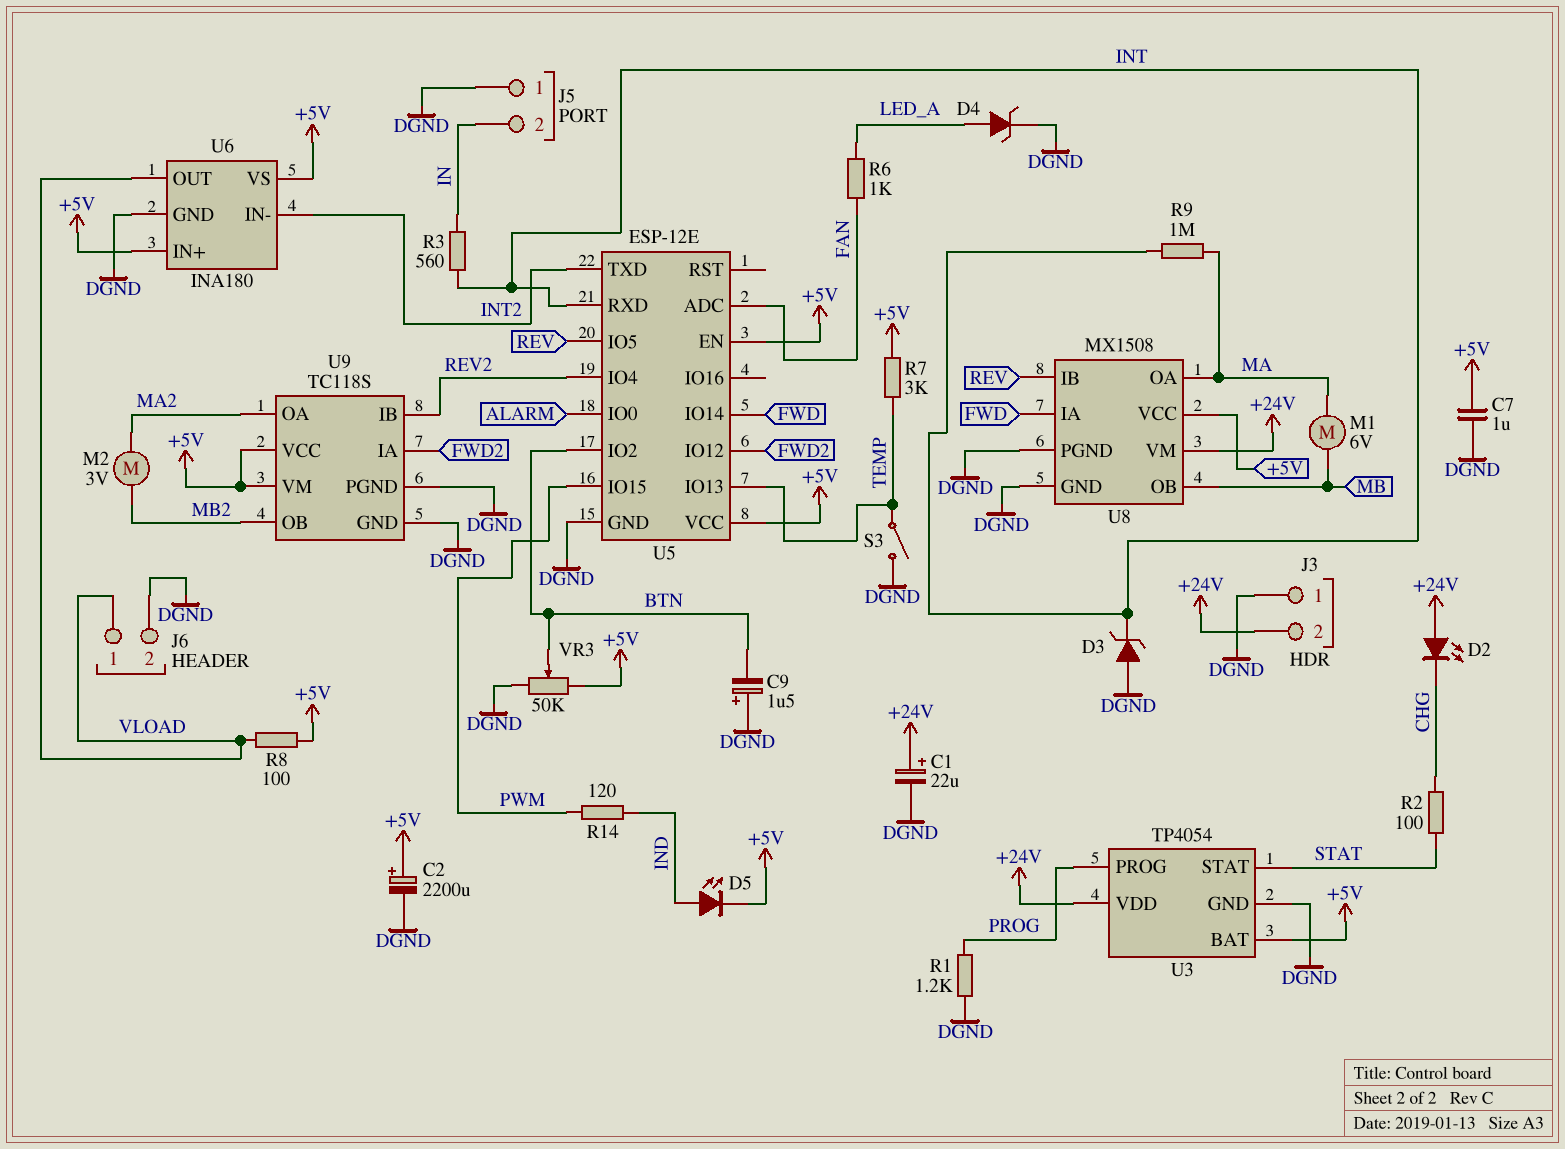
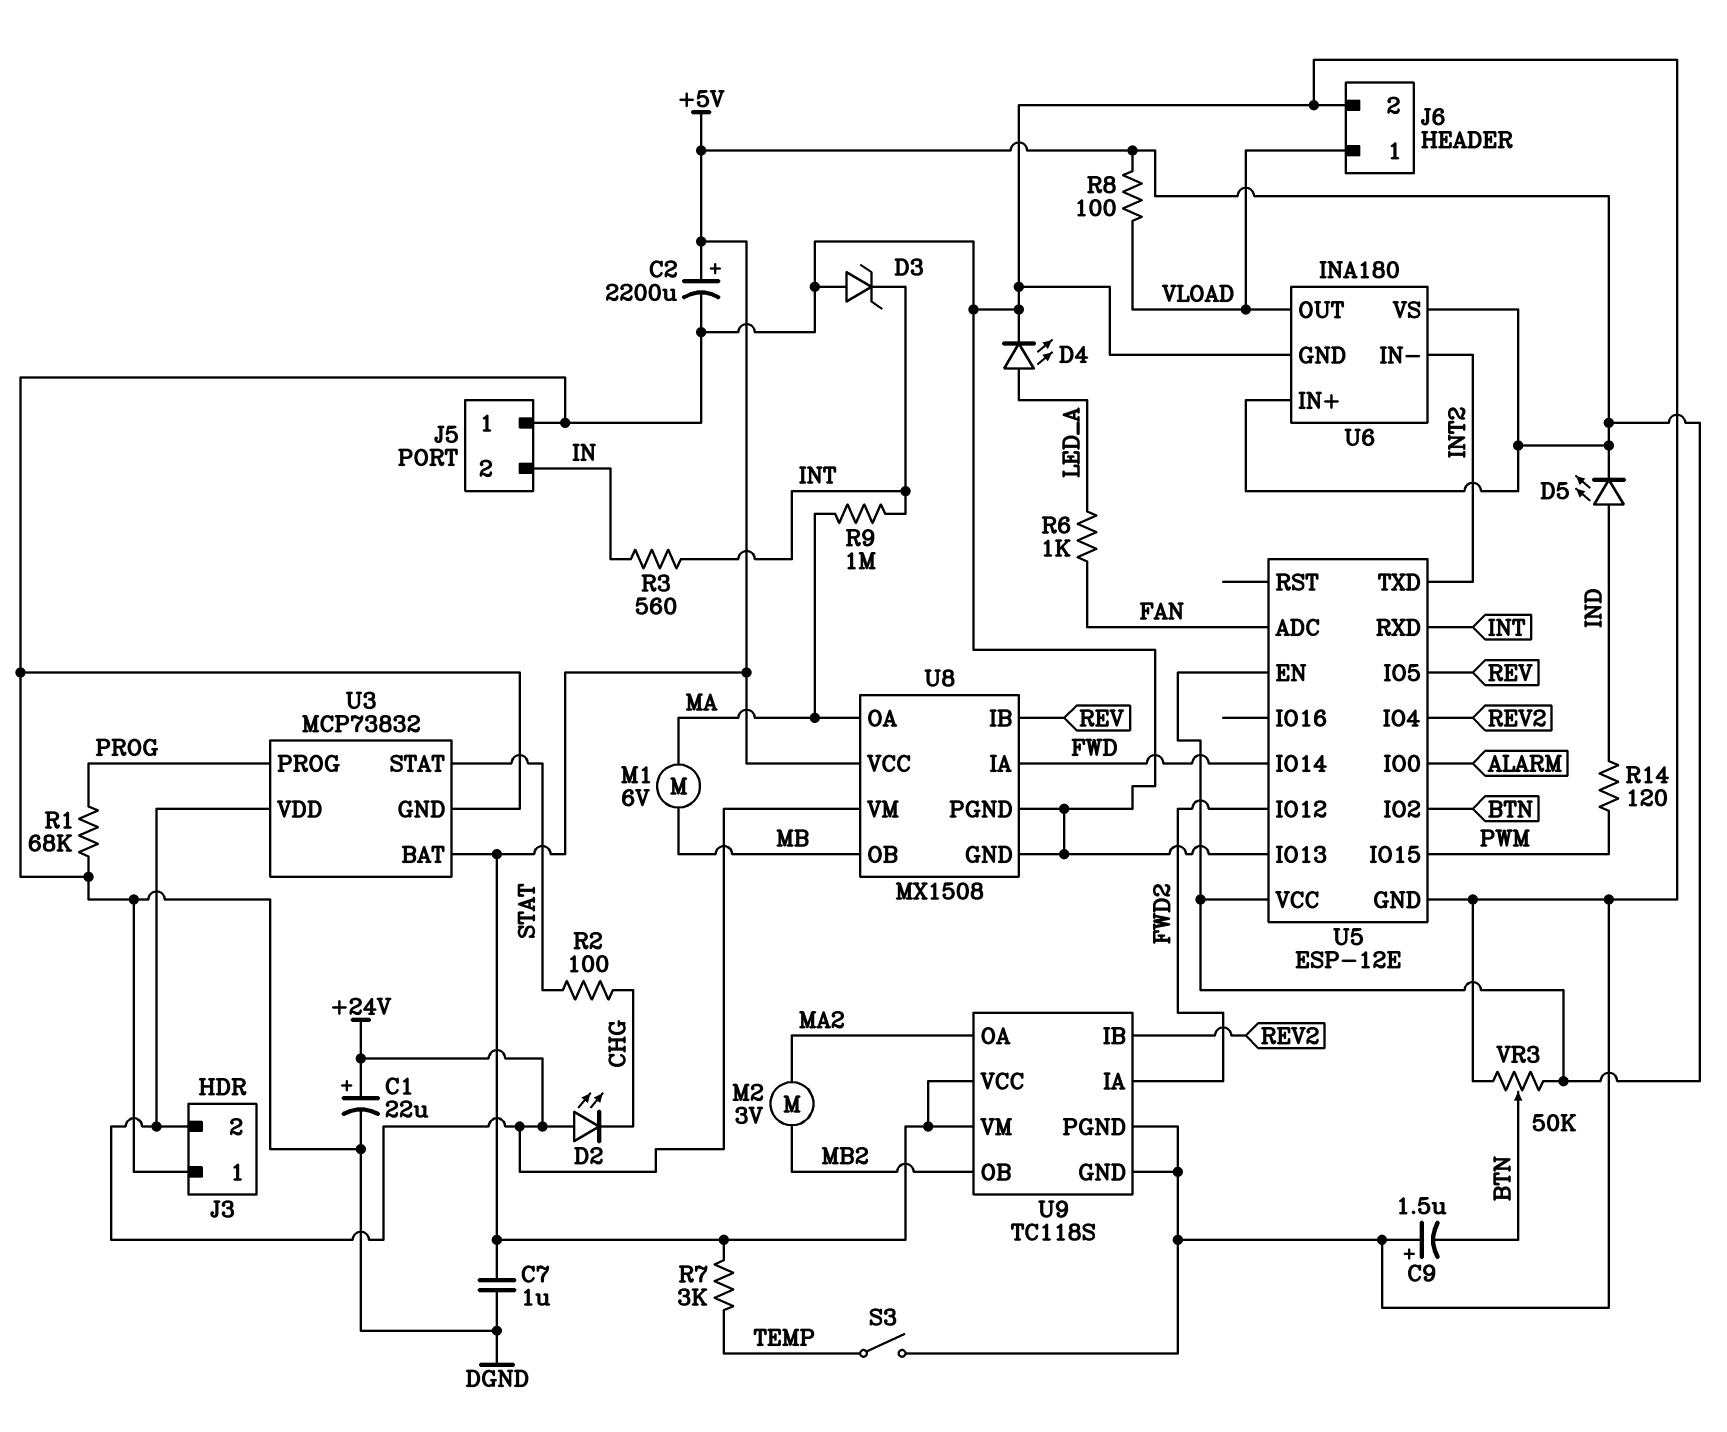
D4: zener (A LED_A, K DGND) -> LED (A LED_A, K DGND)
R1: 1.2k (DGND, PROG) -> 68k (DGND, PROG)
U3: TP4054 -> MCP73832
U5 pin IO13: TEMP -> DGND

